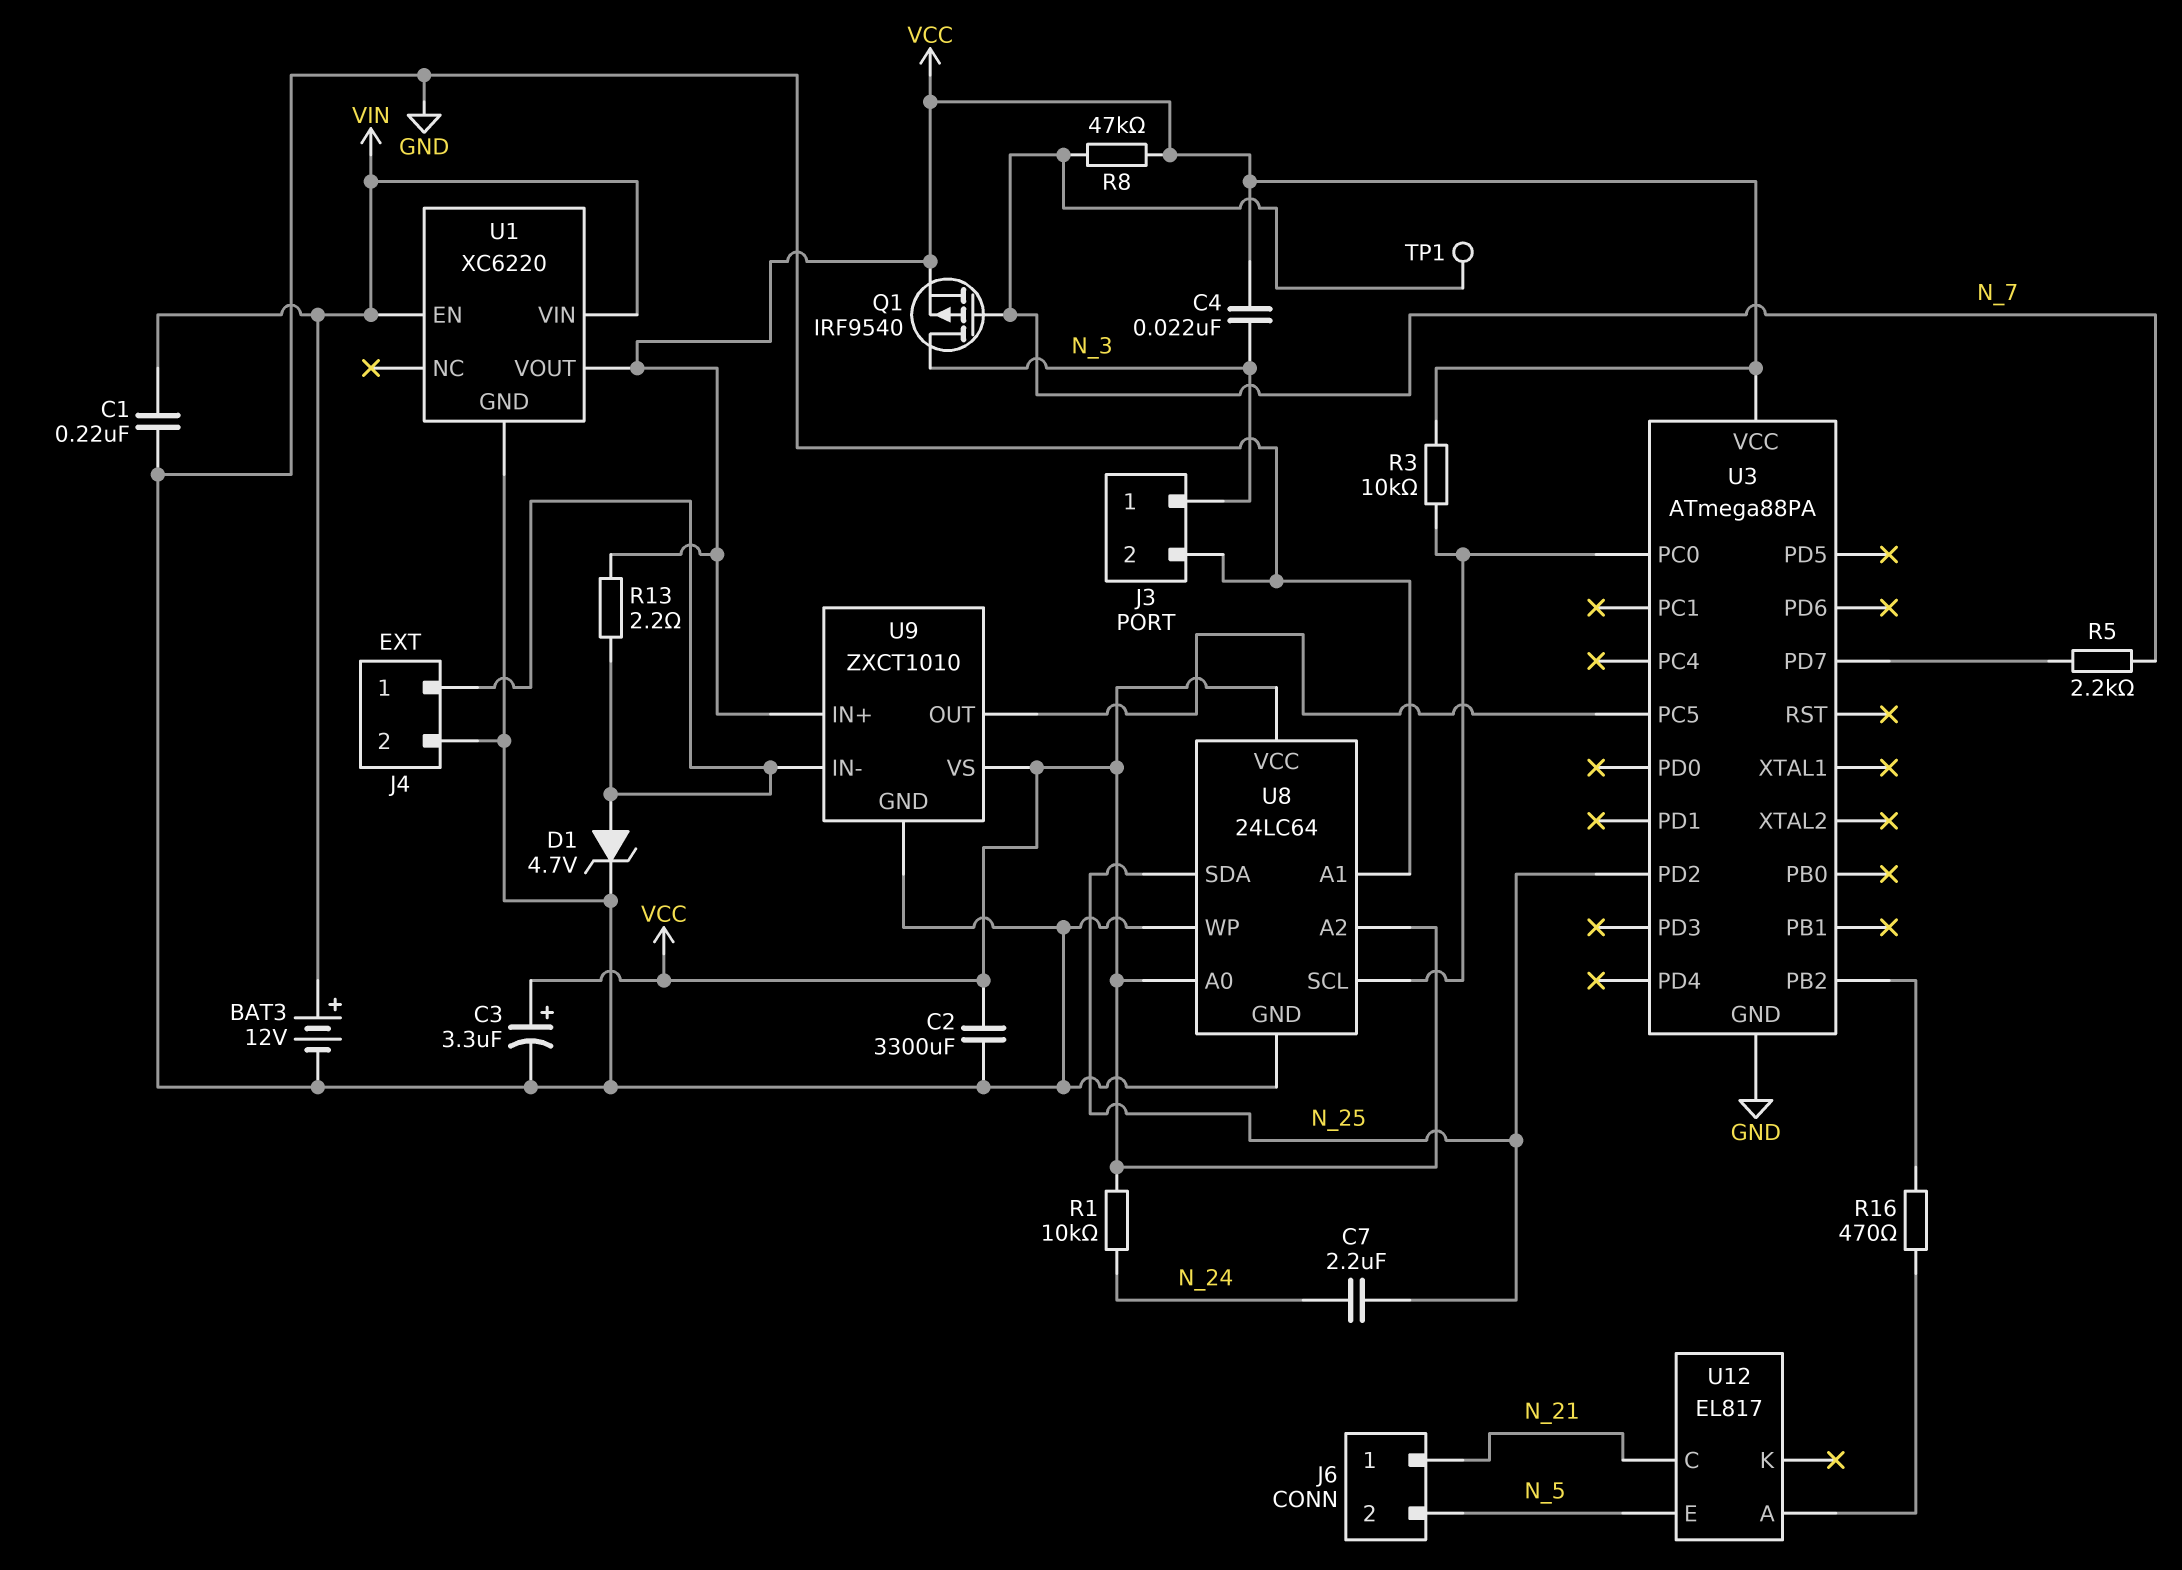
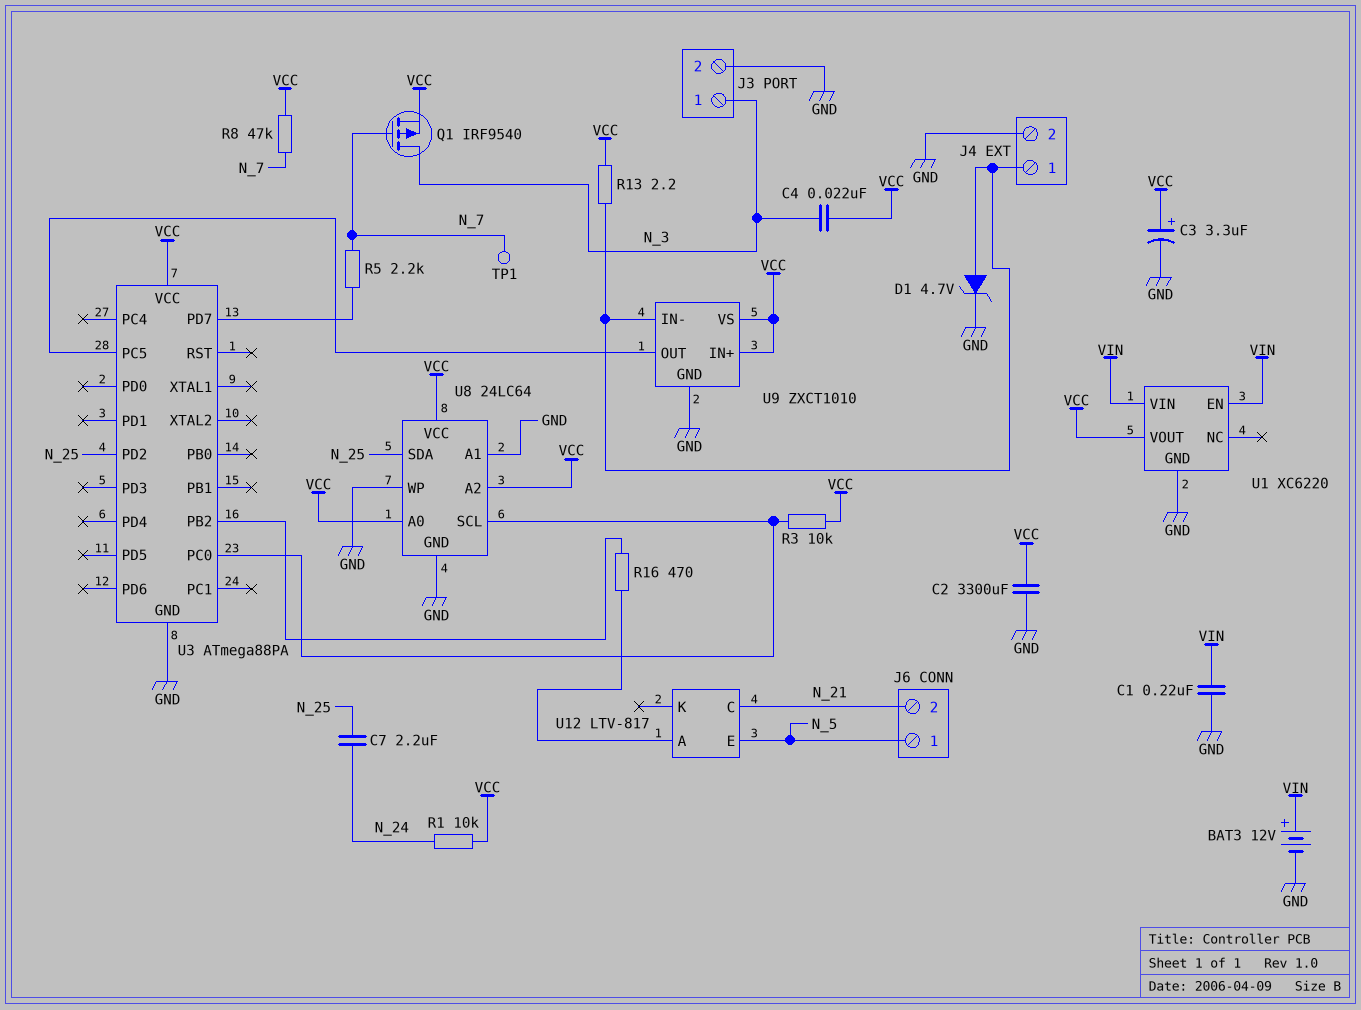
J6 pin 1: N_21 -> N_5
J6 pin 2: N_5 -> N_21
U12: EL817 -> LTV-817

